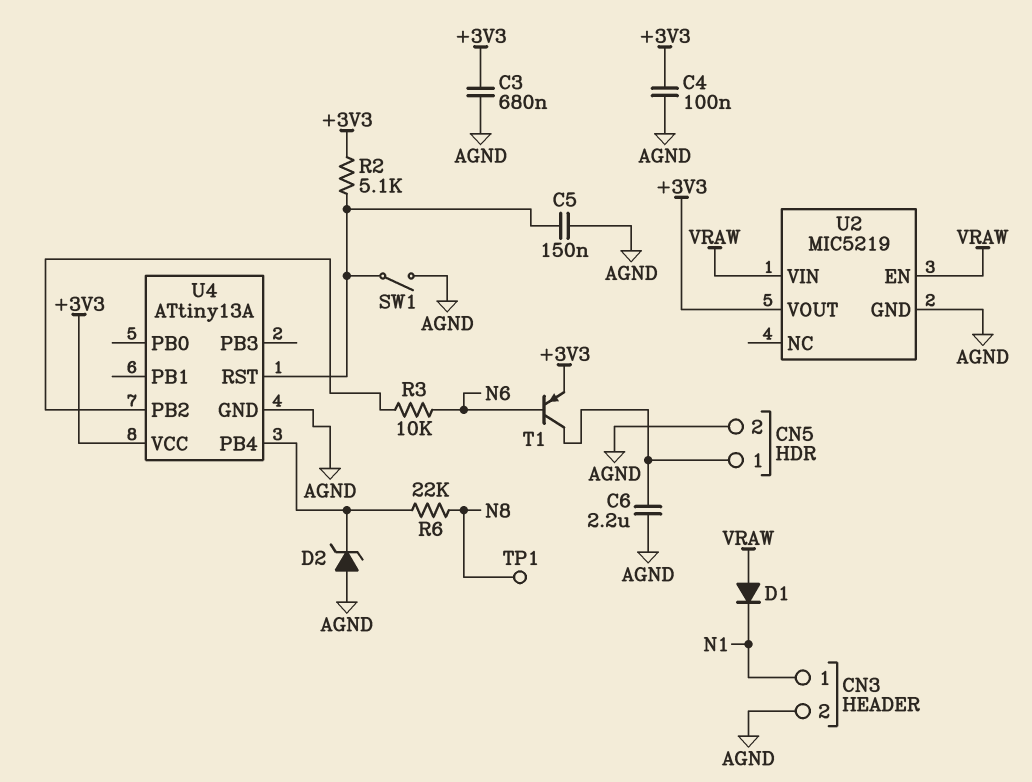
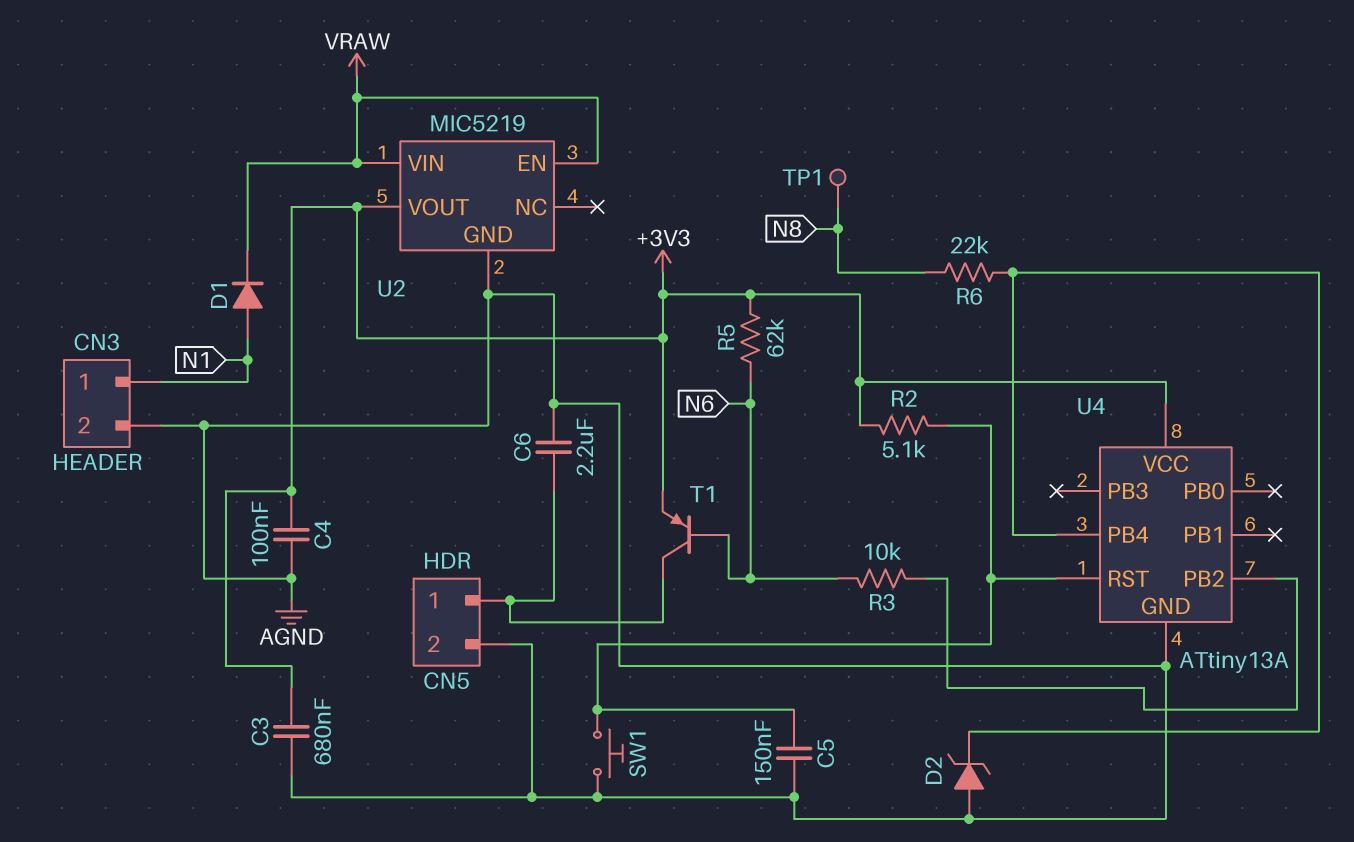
D1: diode (A VRAW, K N1) -> diode (A N1, K VRAW)
R5: none -> 62k (+3V3, N6)
SW1: switch (AGND, U4/RST) -> button (AGND, U4/RST)

